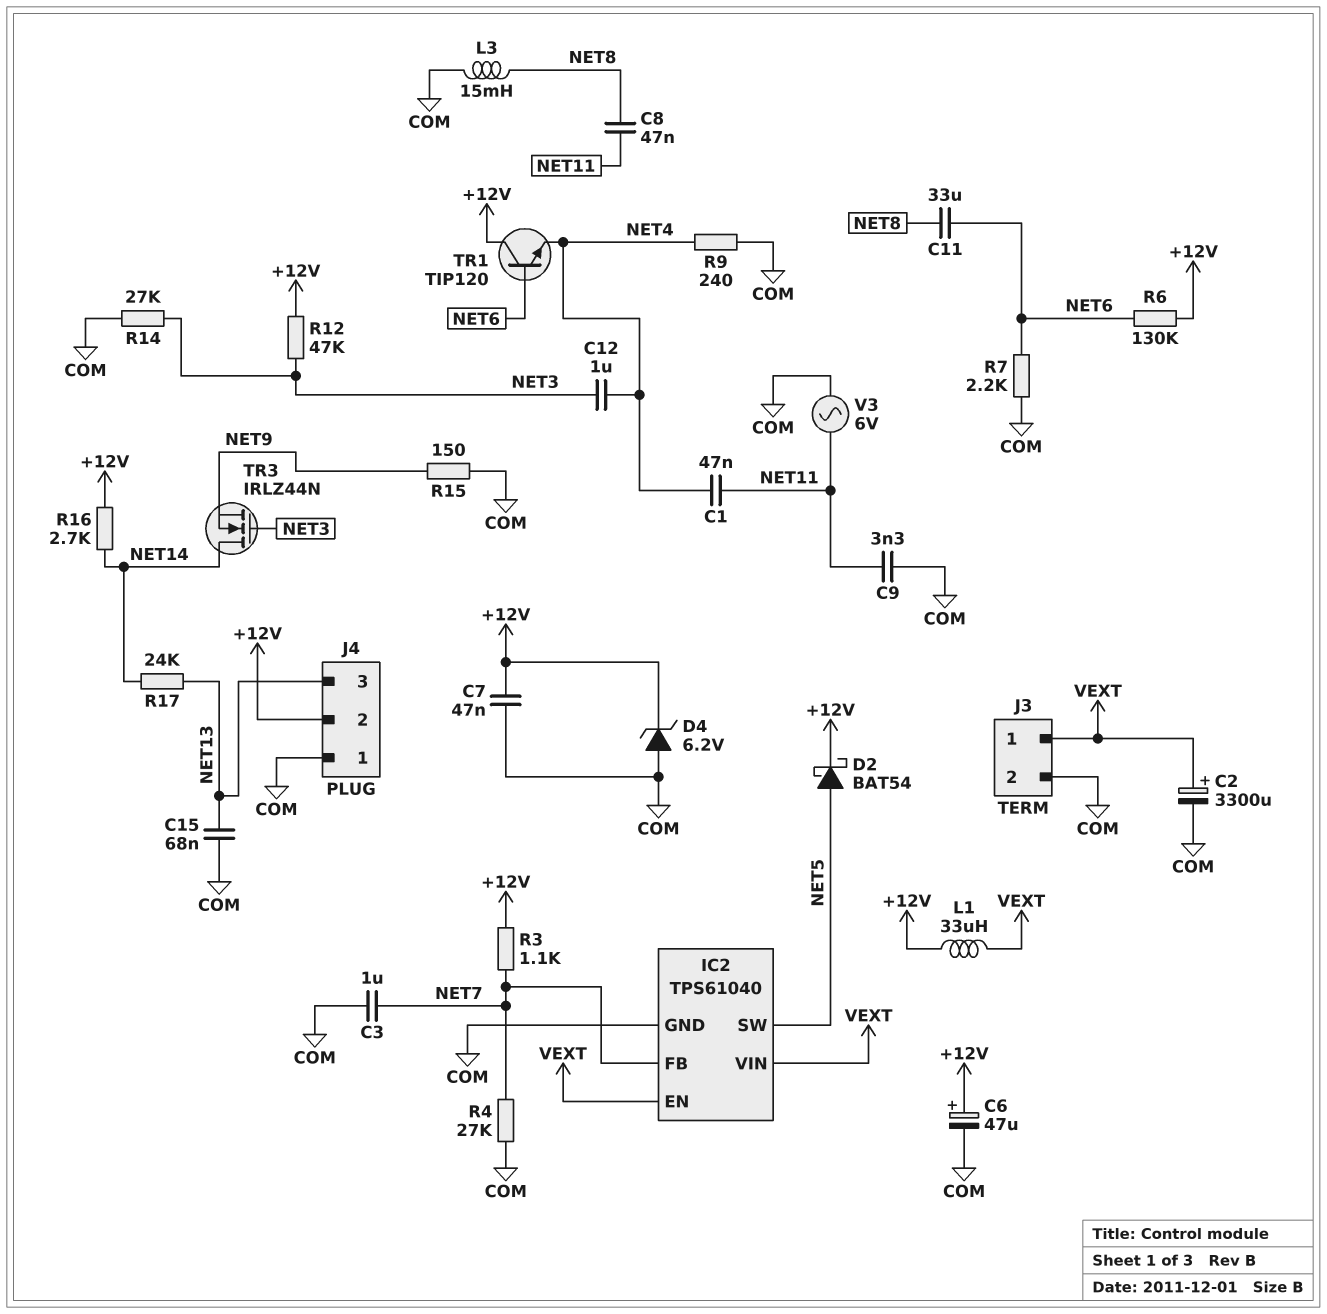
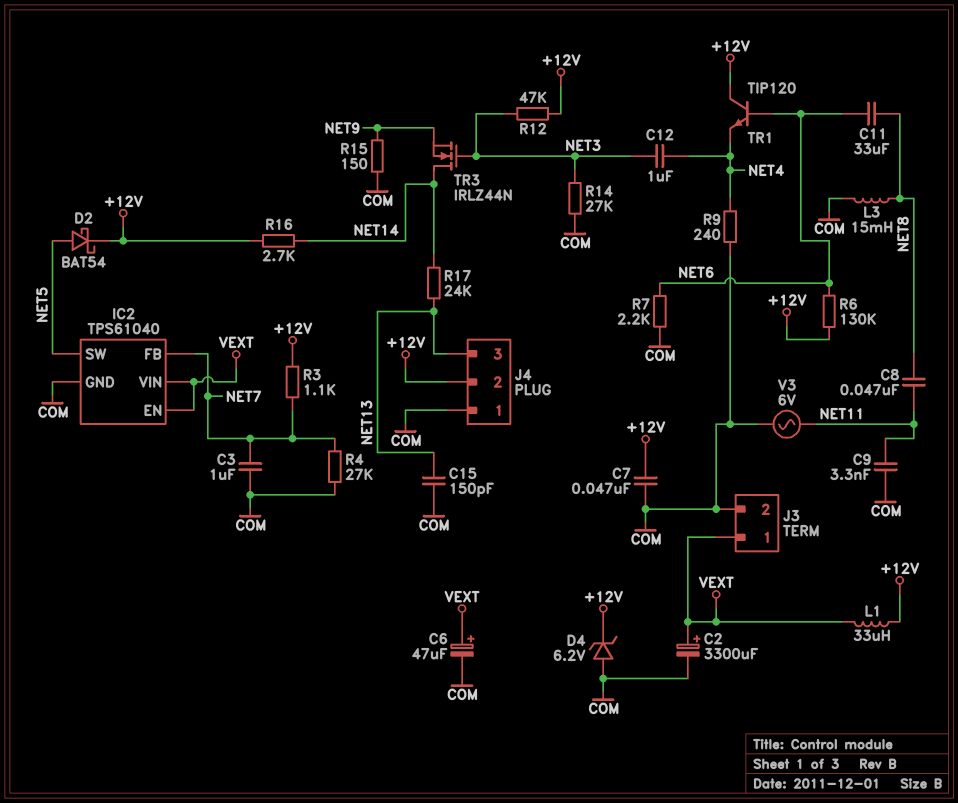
C1: 47nF (NET4, NET11) -> none
C6: 47uF (plus +12V, minus COM) -> 47uF (plus VEXT, minus COM)
C15: 68nF (COM, NET13) -> 150pF (COM, NET13)

